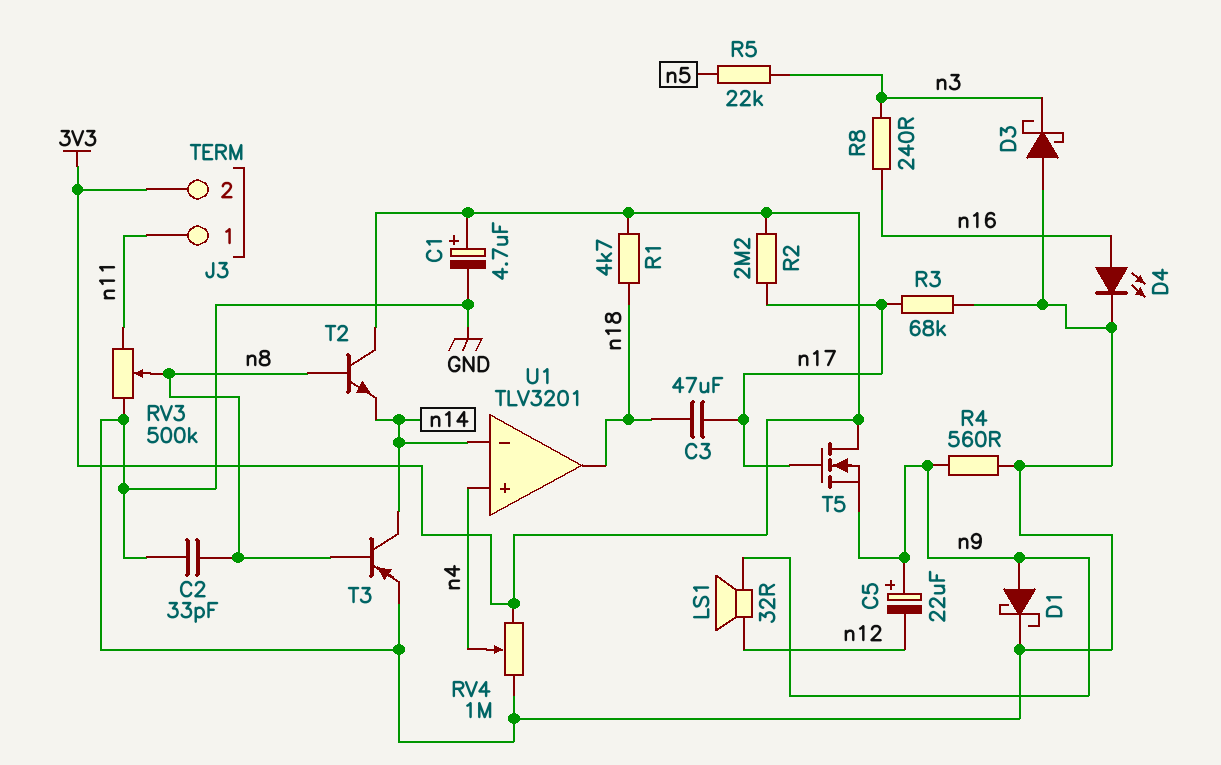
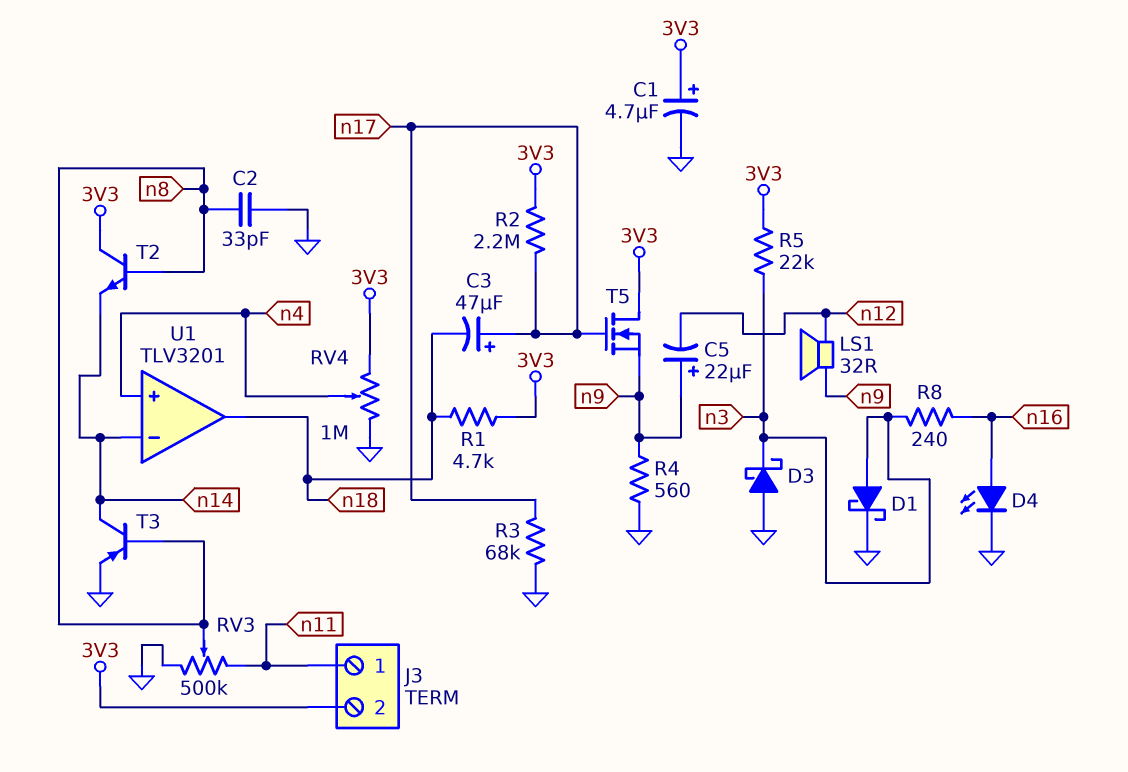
C3: 47uF (n17, n18) -> 47uF (plus n17, minus n18)
D1: schottky (A n9, K GND) -> schottky (A n3, K GND)
R5: 22k (n3, n5) -> 22k (3V3, n3)

